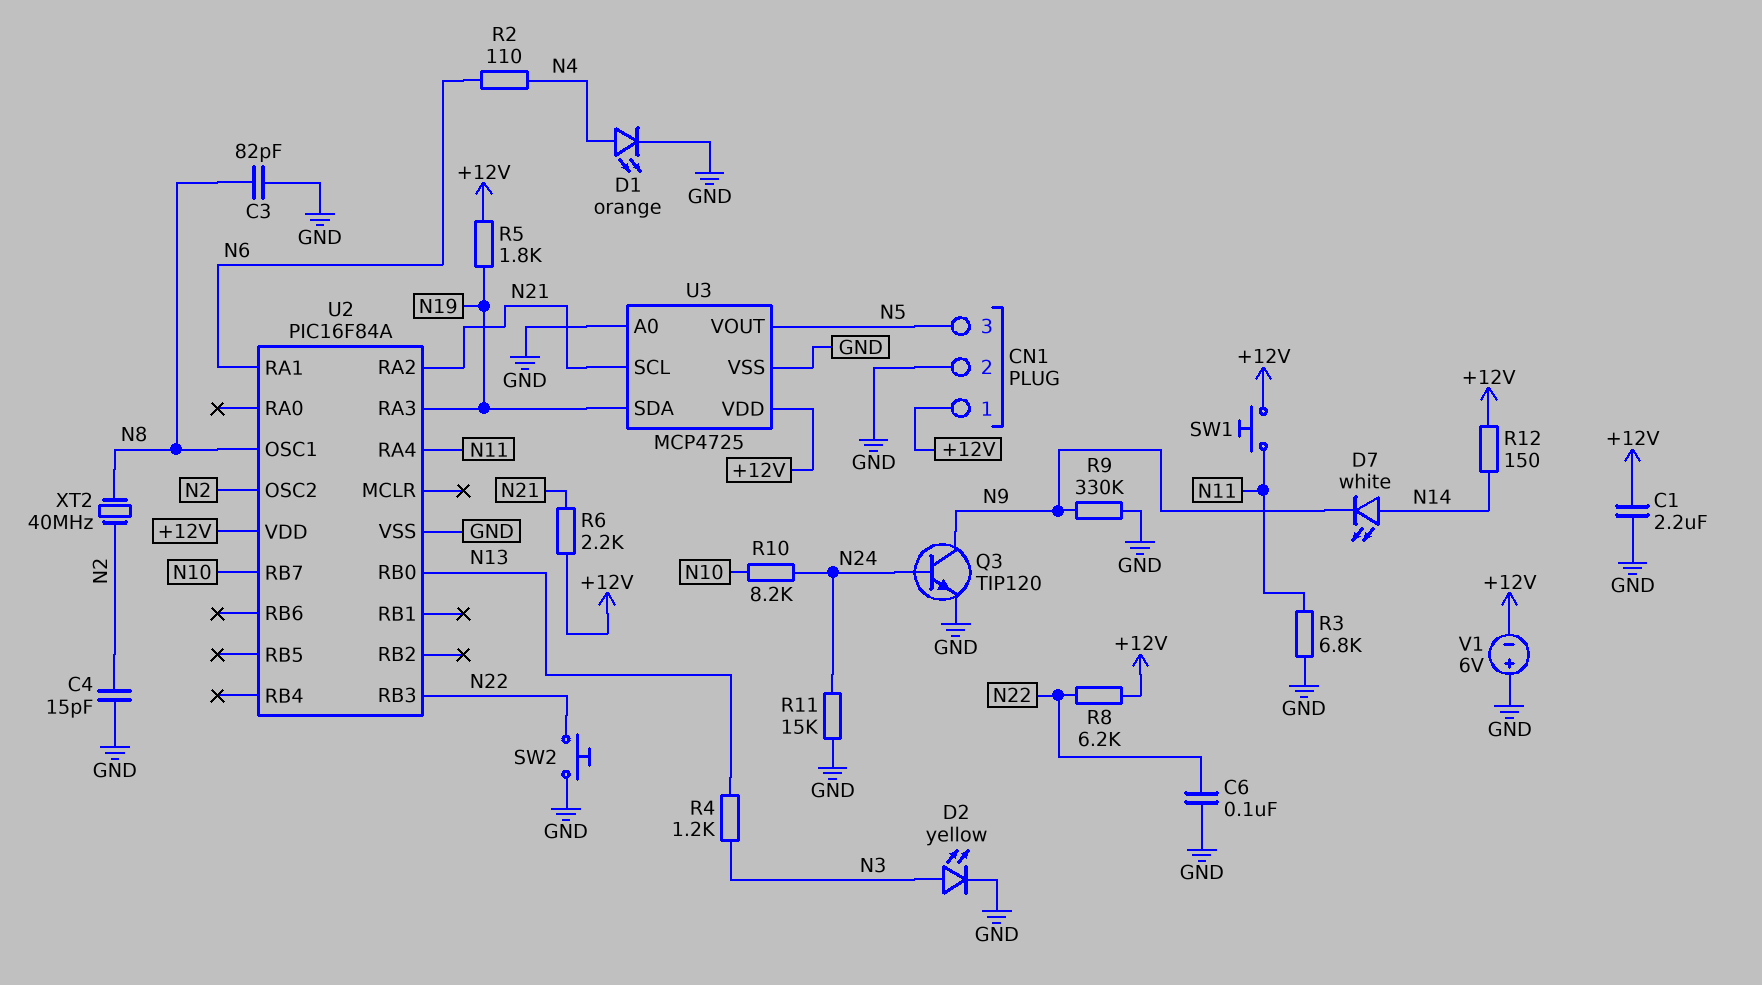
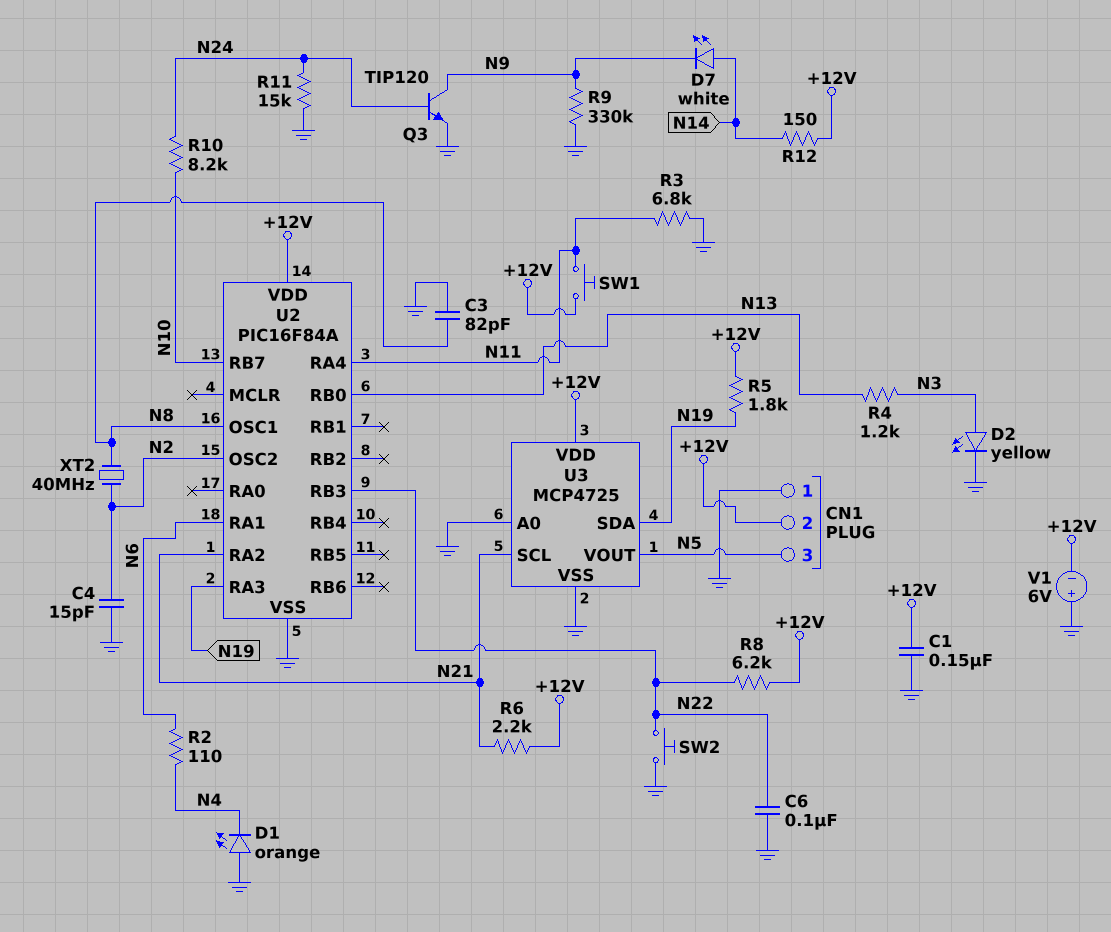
C1: 2.2uF (+12V, GND) -> 150nF (+12V, GND)
CN1 pin 1: +12V -> GND
CN1 pin 2: GND -> +12V
D1: LED orange (A N4, K GND) -> LED orange (A GND, K N4)

